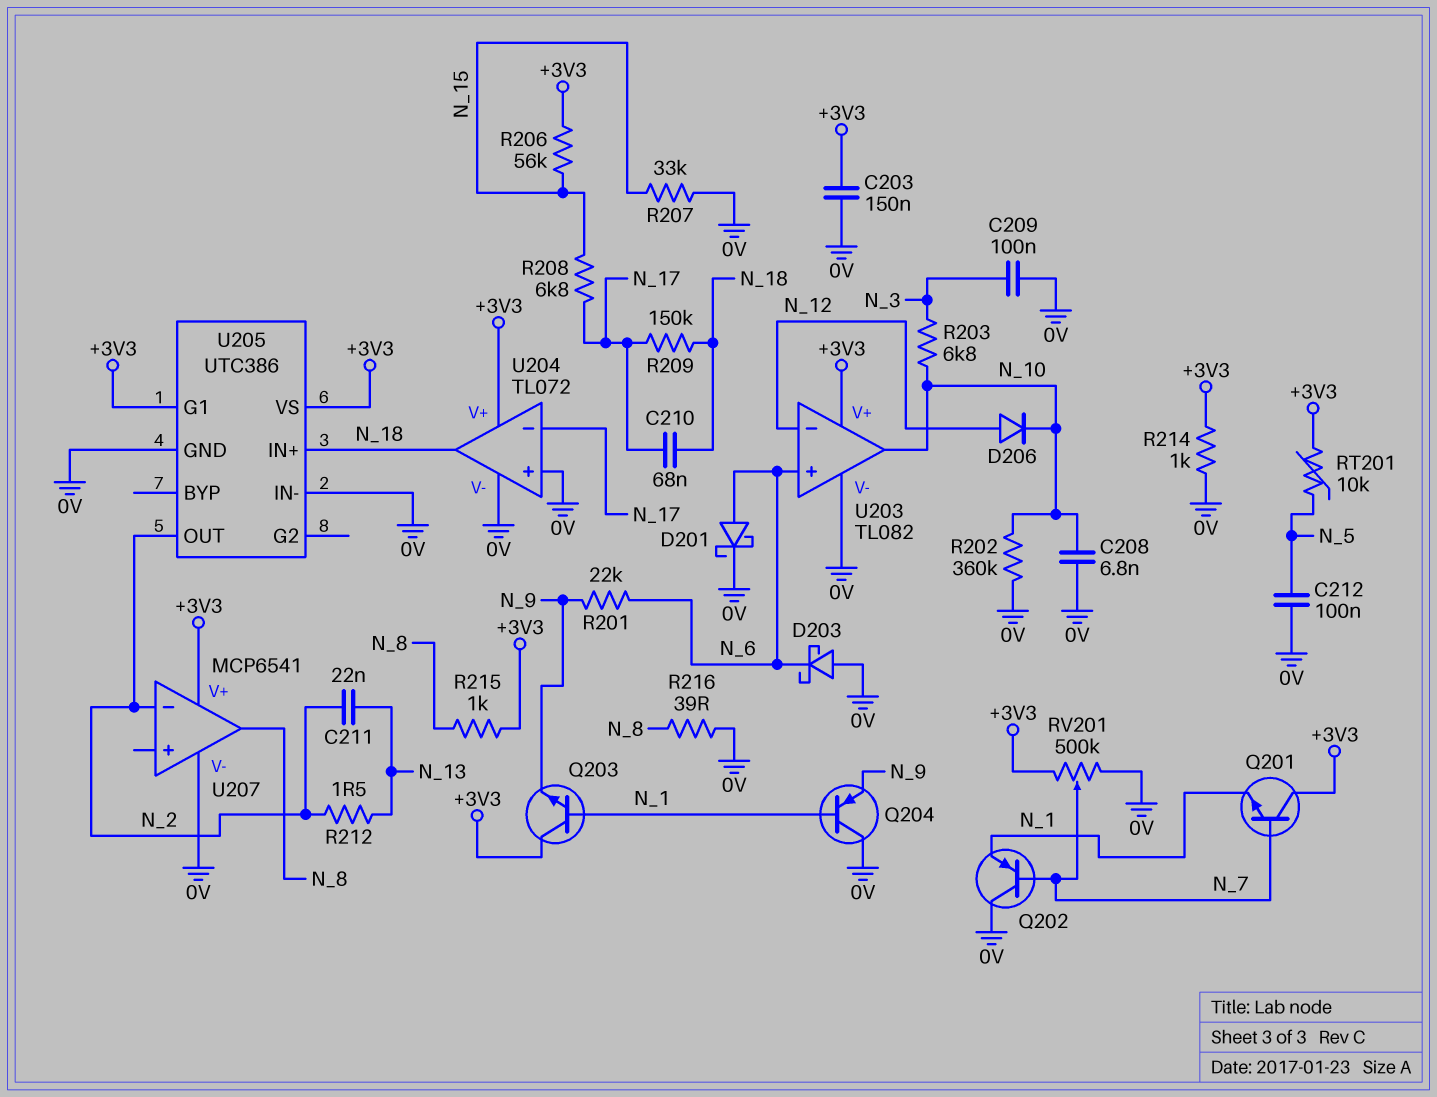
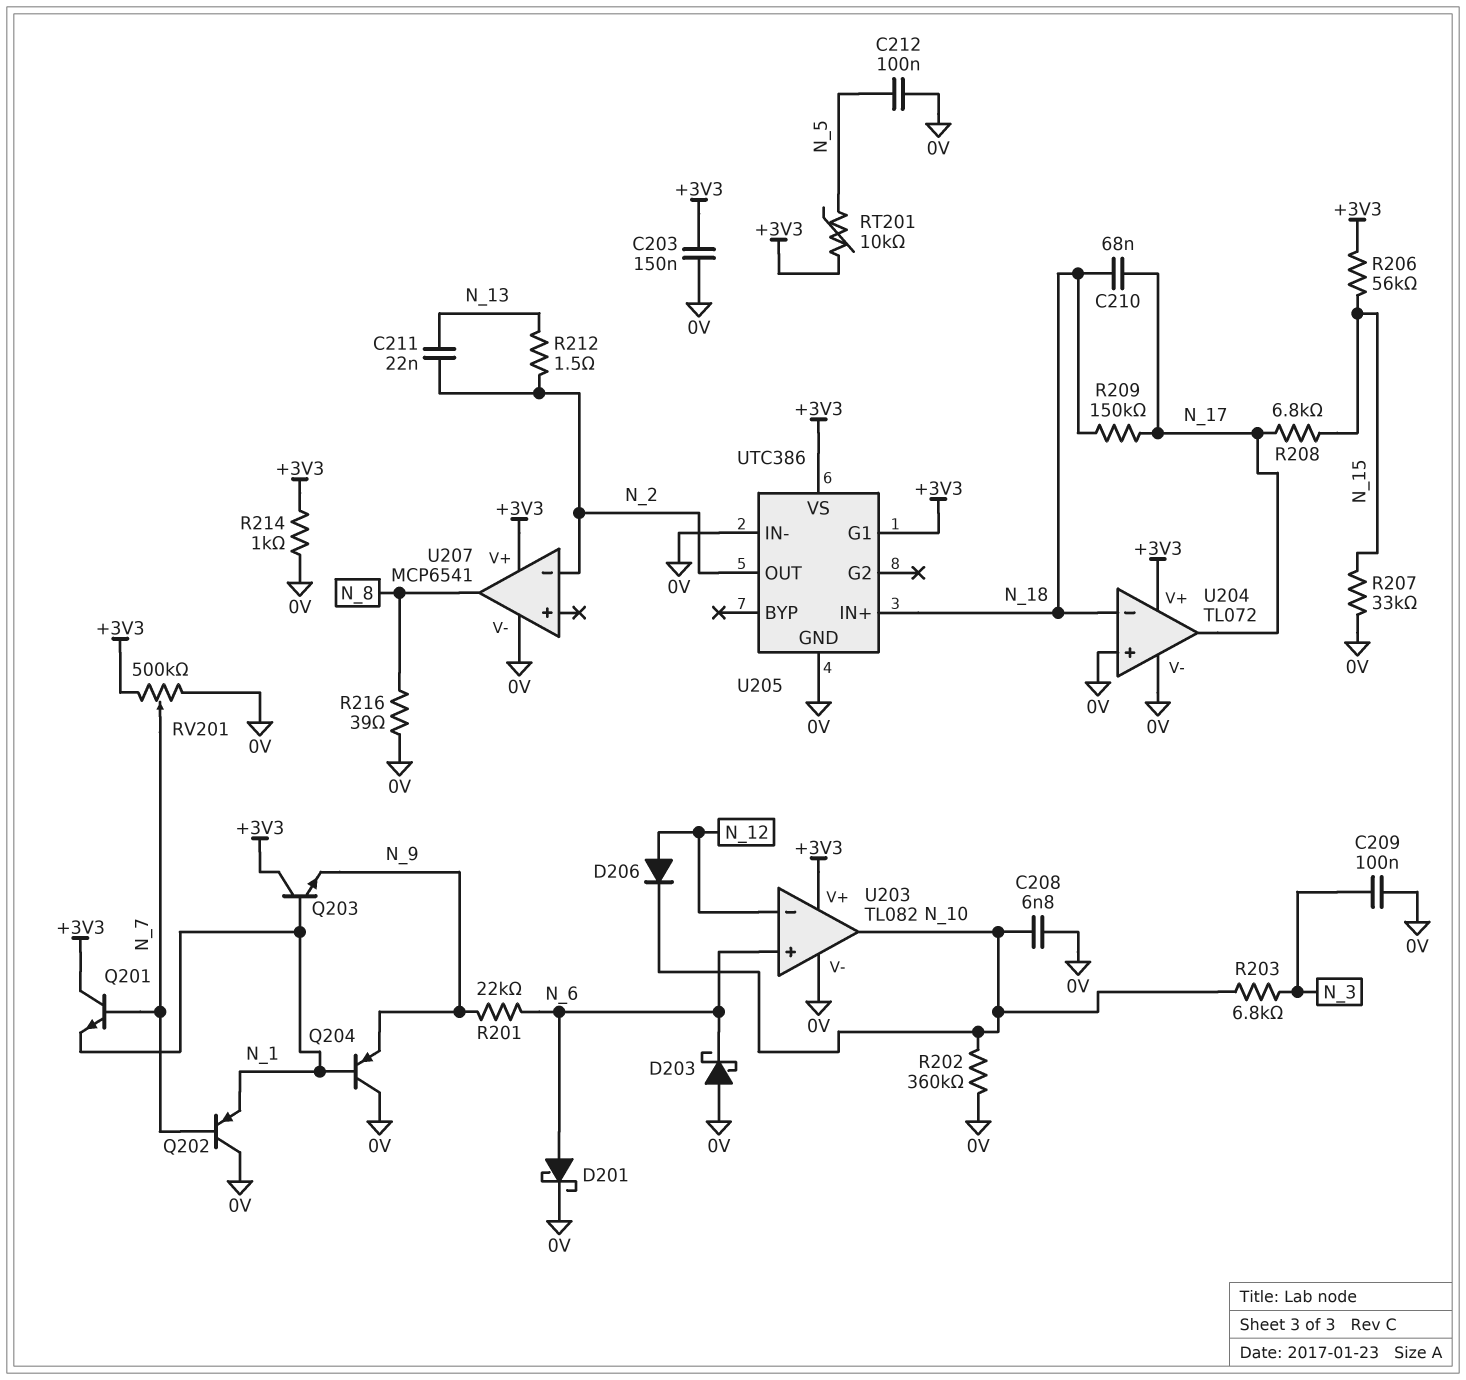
R215: 1k (+3V3, N_8) -> none
U204 pin in-: N_17 -> N_18
U204 pin out: N_18 -> N_17

